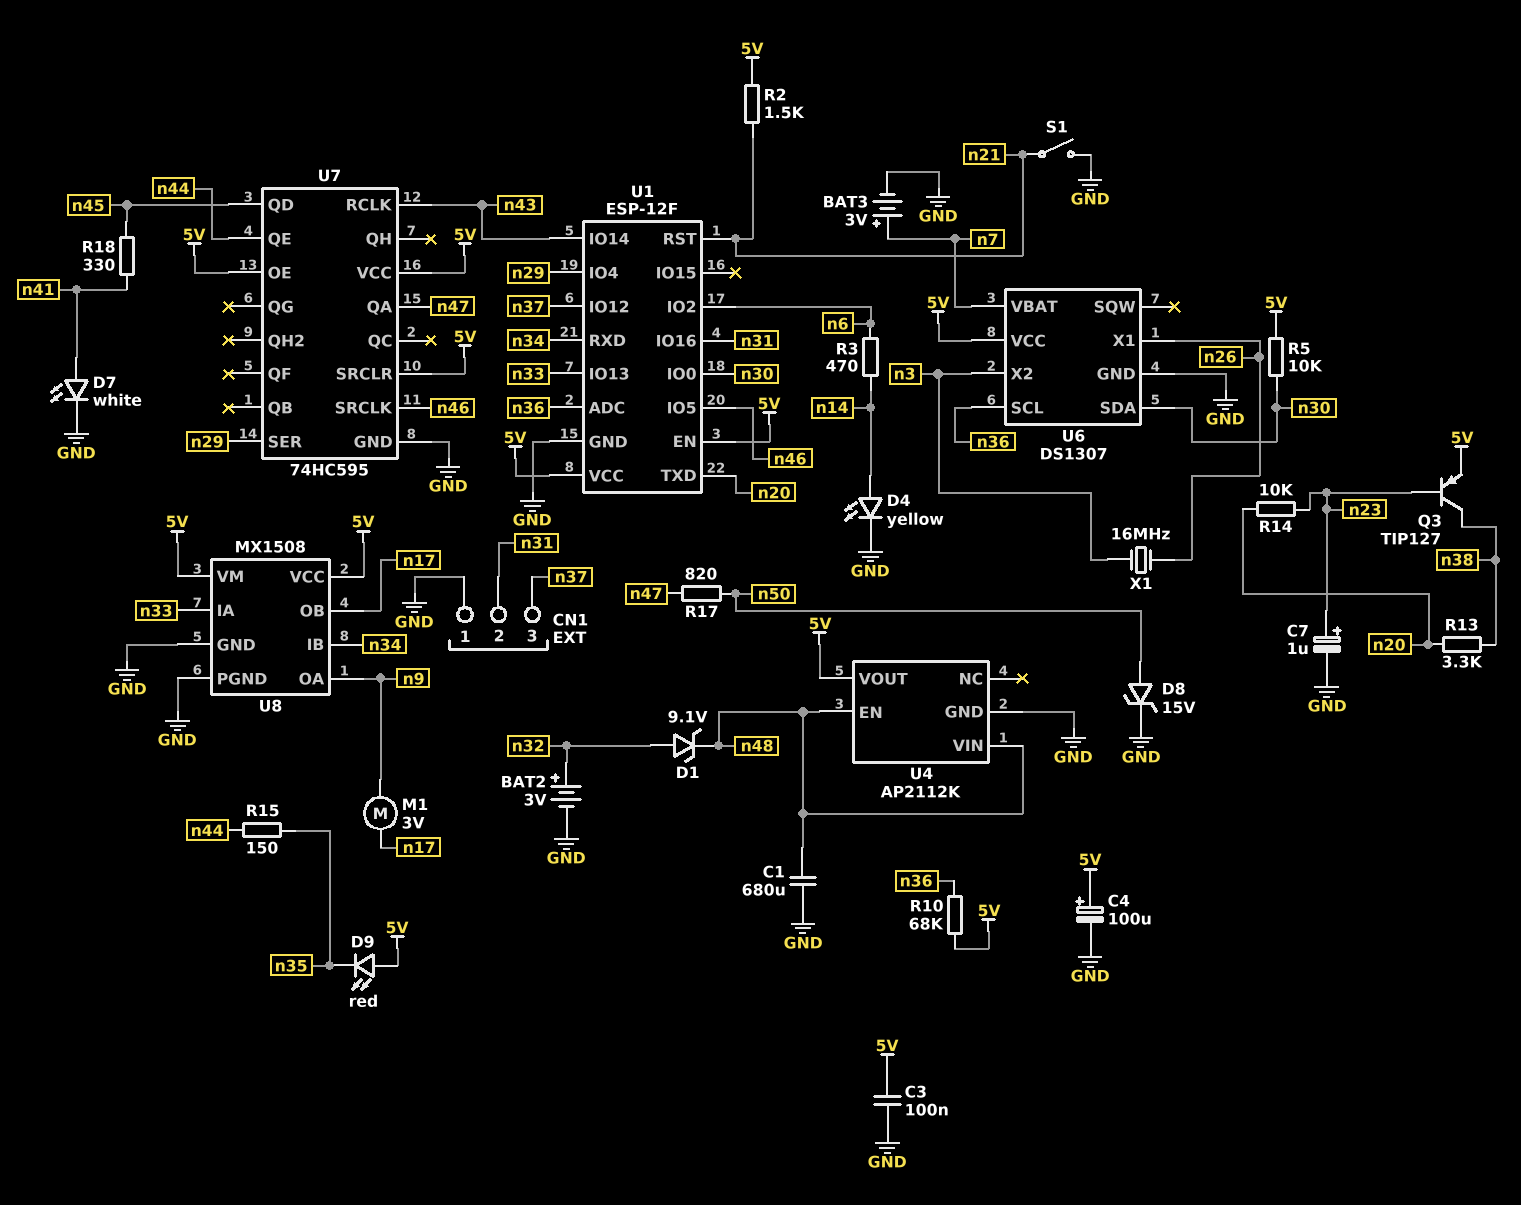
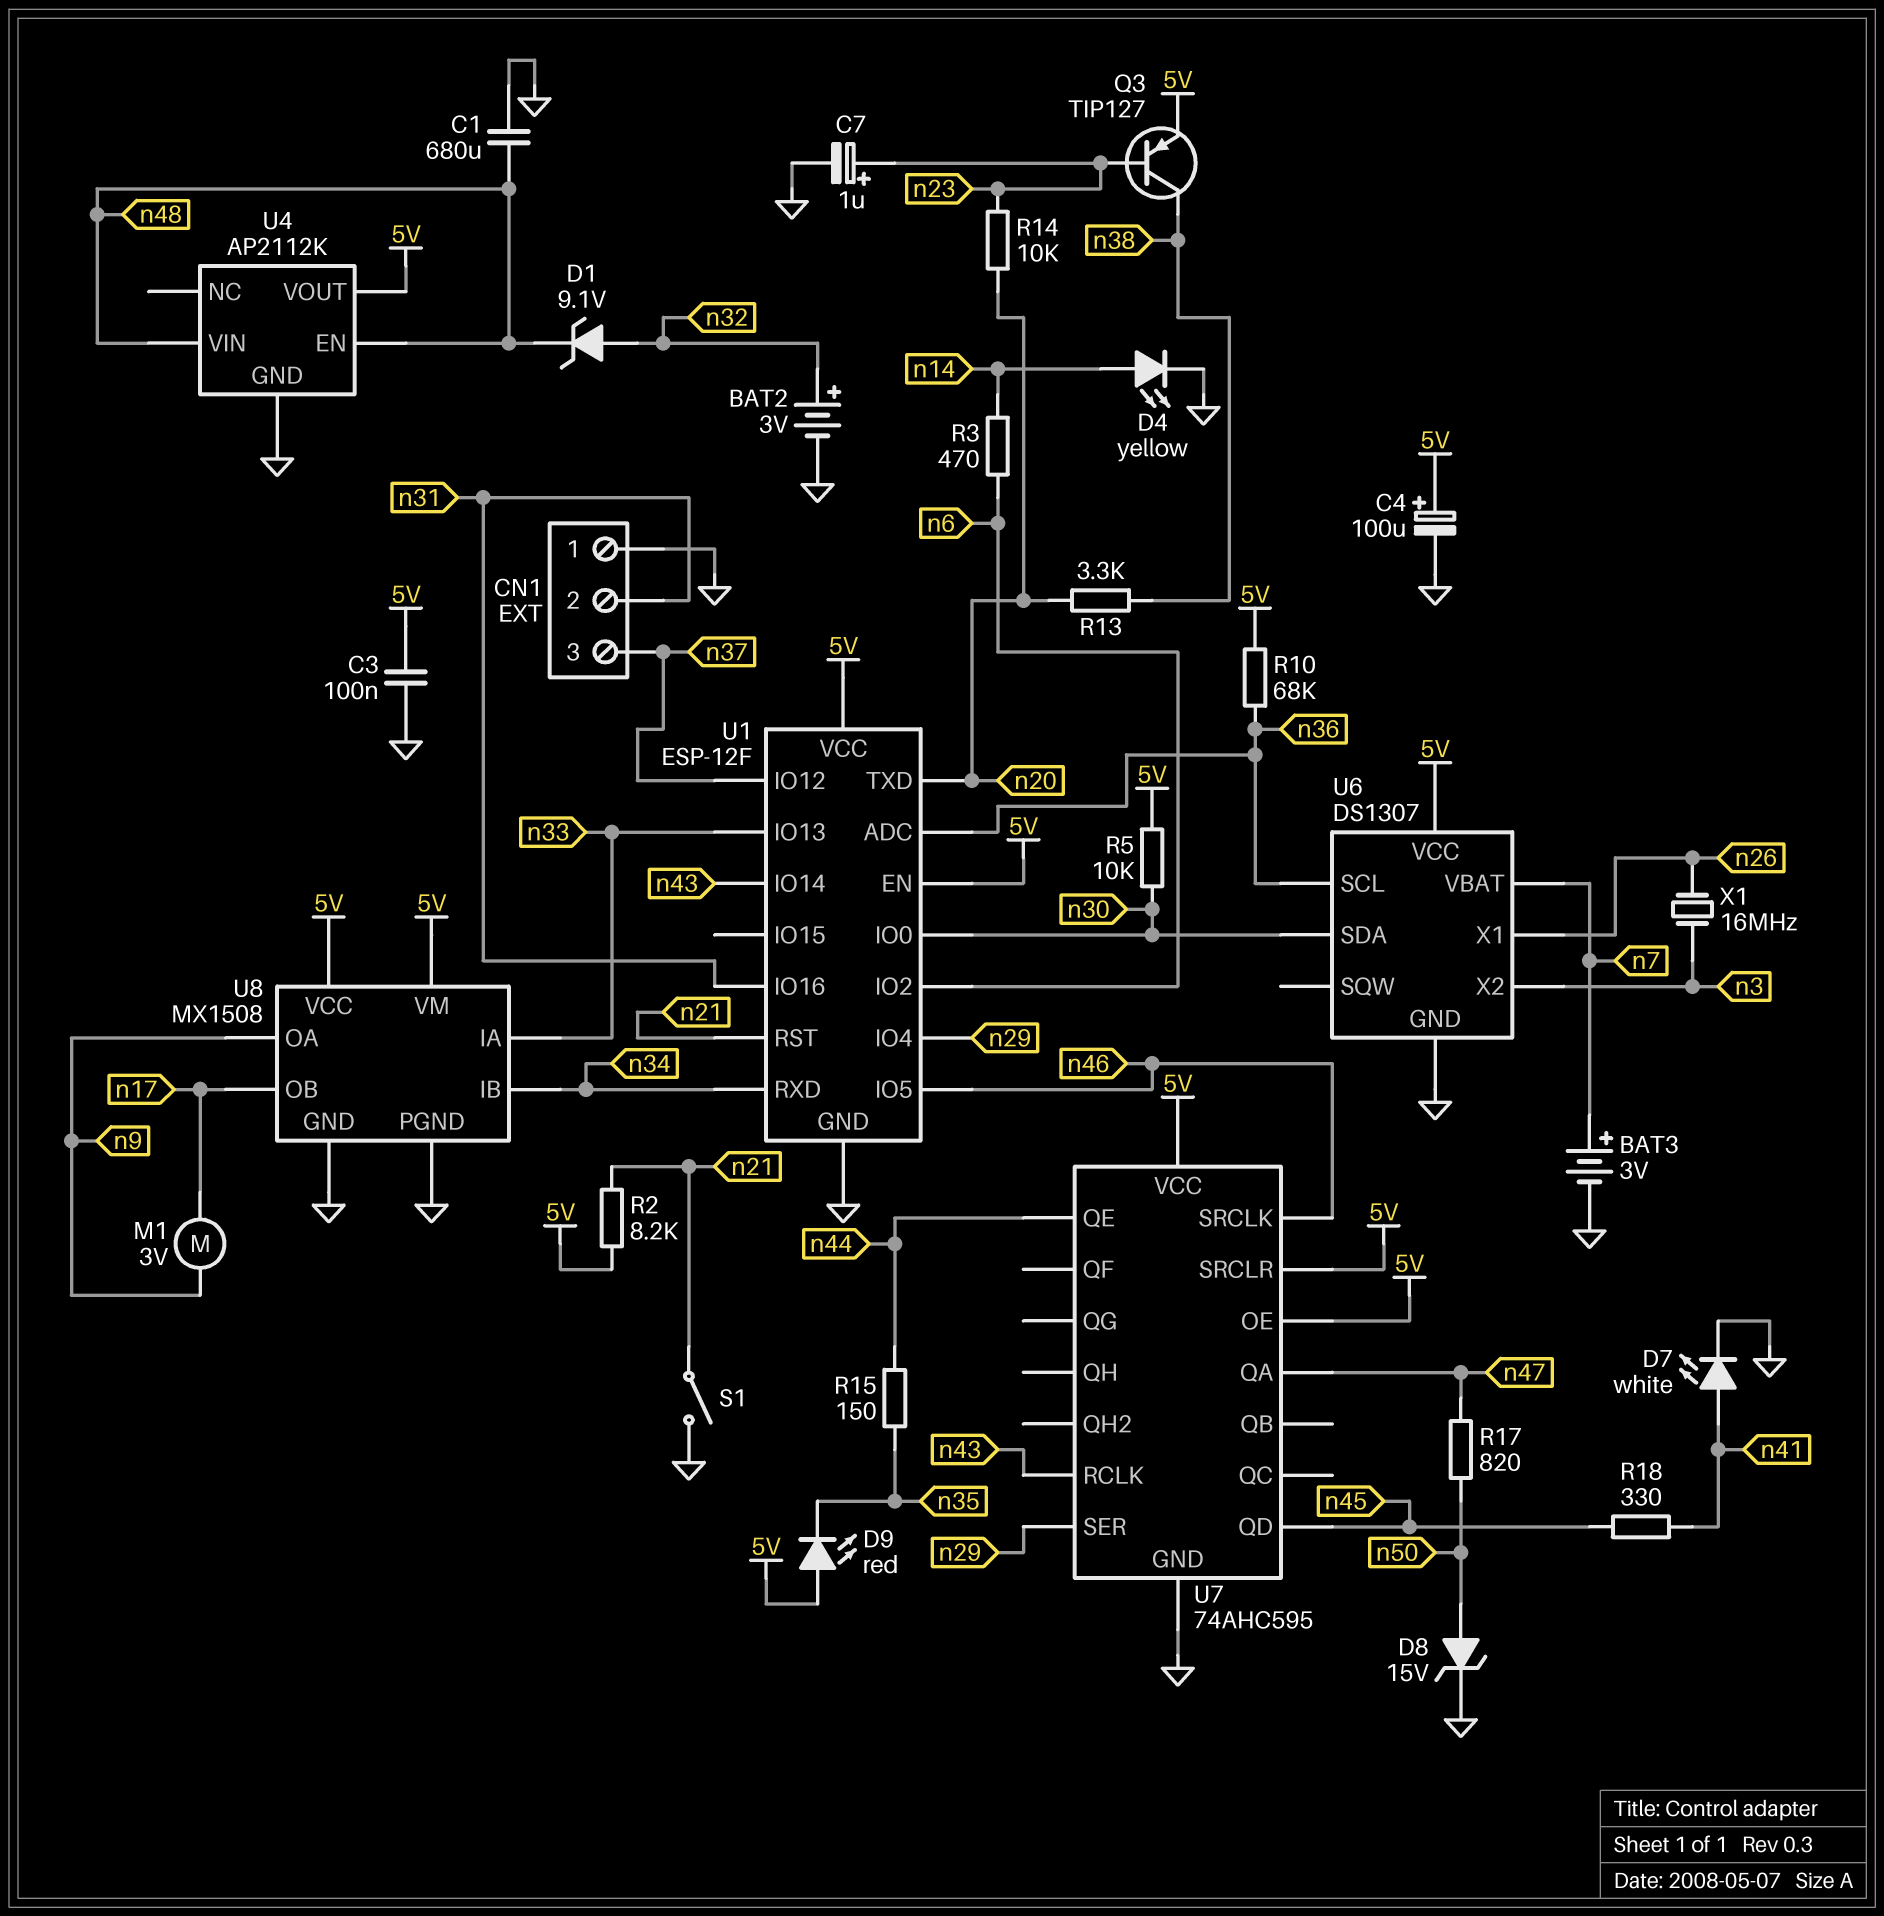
R2: 1.5k (5V, n21) -> 8.2k (5V, n21)
U7: 74HC595 -> 74AHC595

